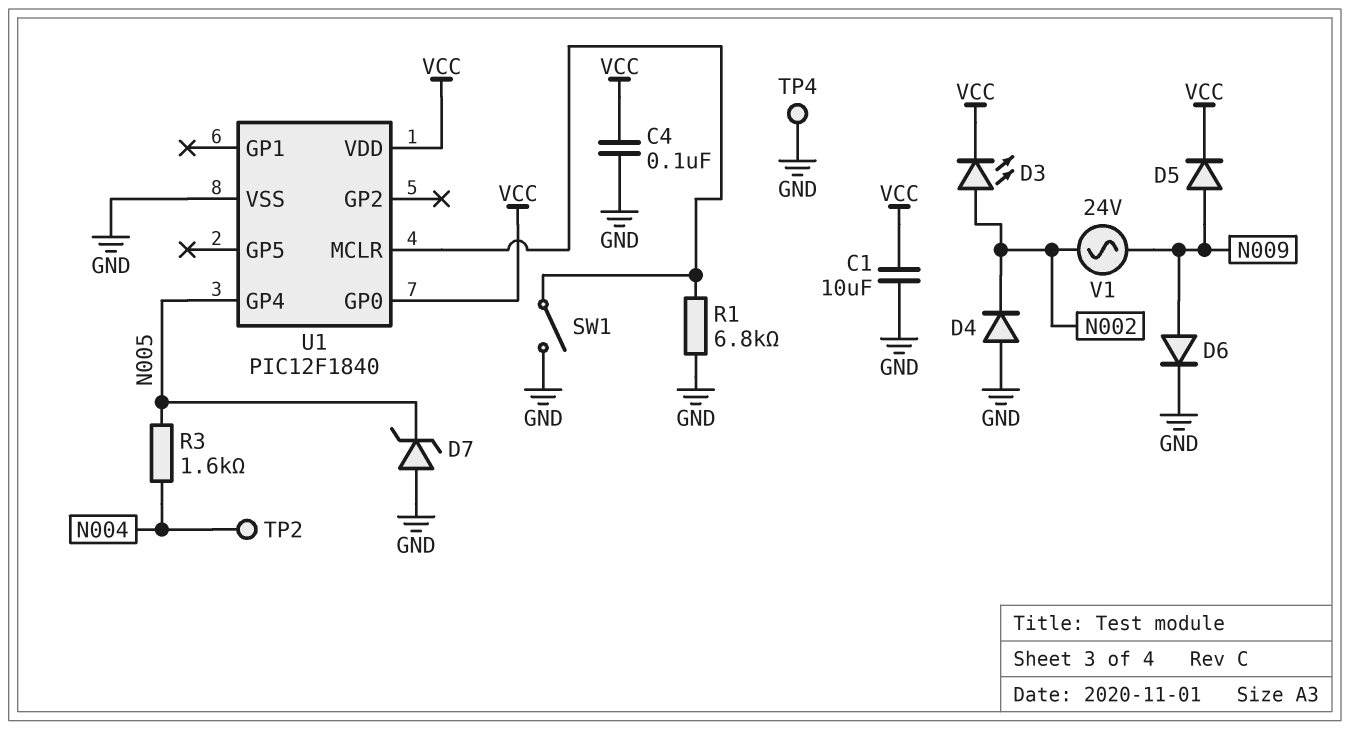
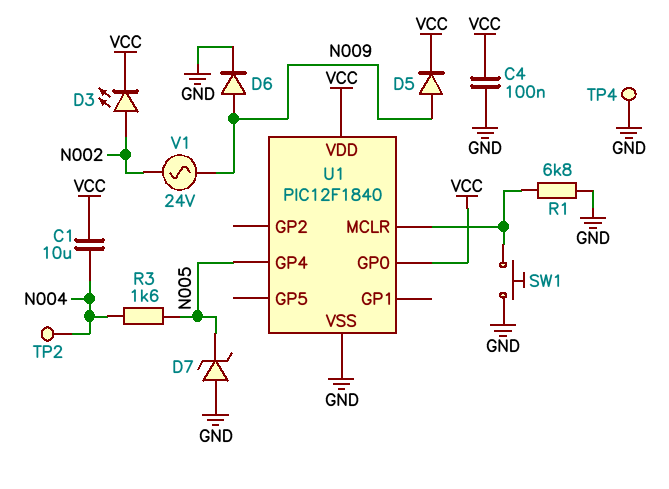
C1: 10uF (GND, VCC) -> 10uF (N004, VCC)
D4: diode (A GND, K N002) -> none
SW1: switch (GND, U1/MCLR) -> button (GND, U1/MCLR)

